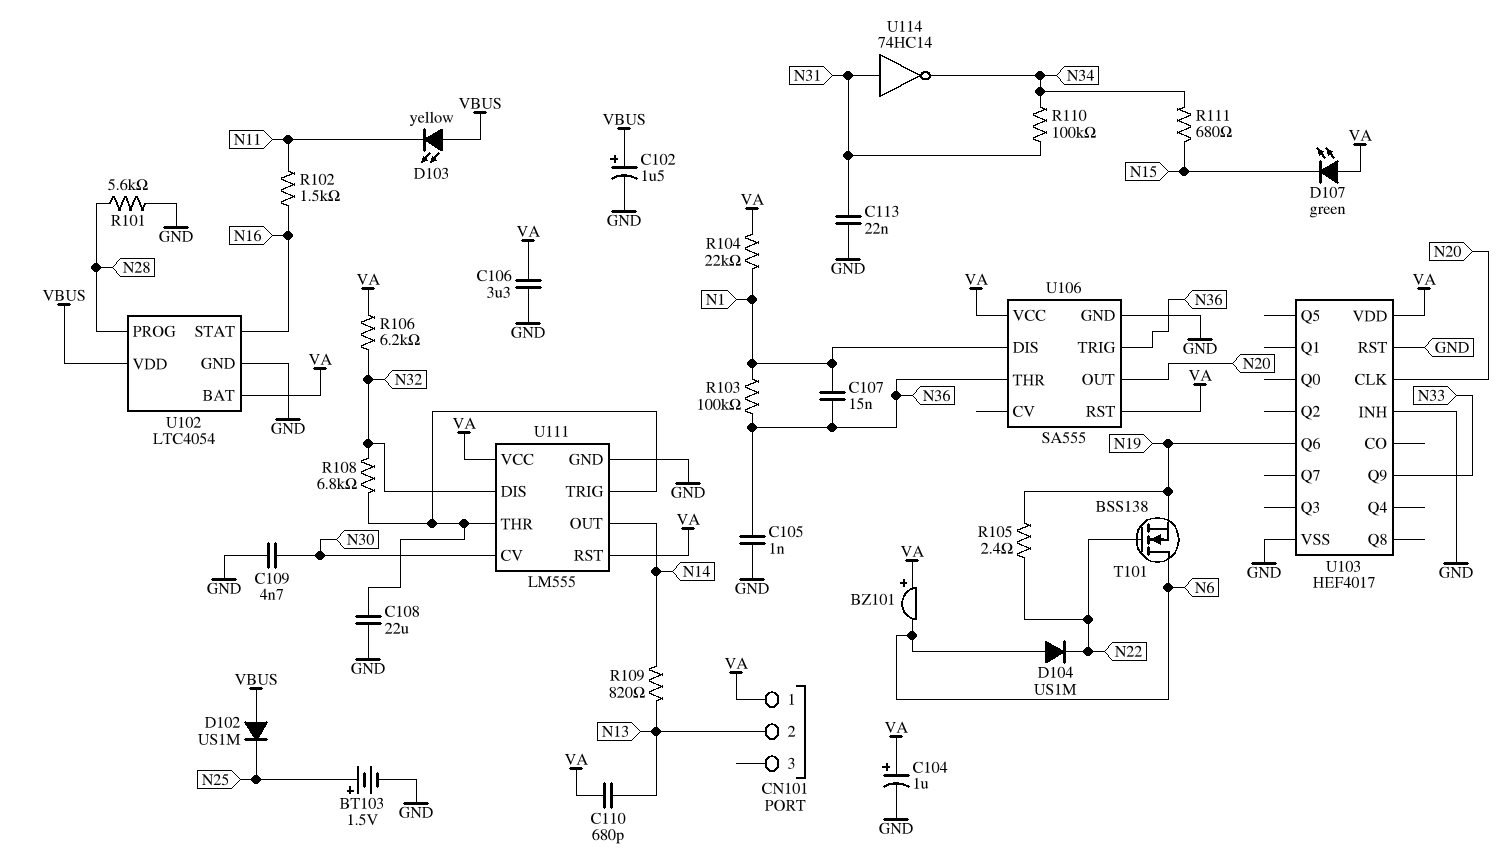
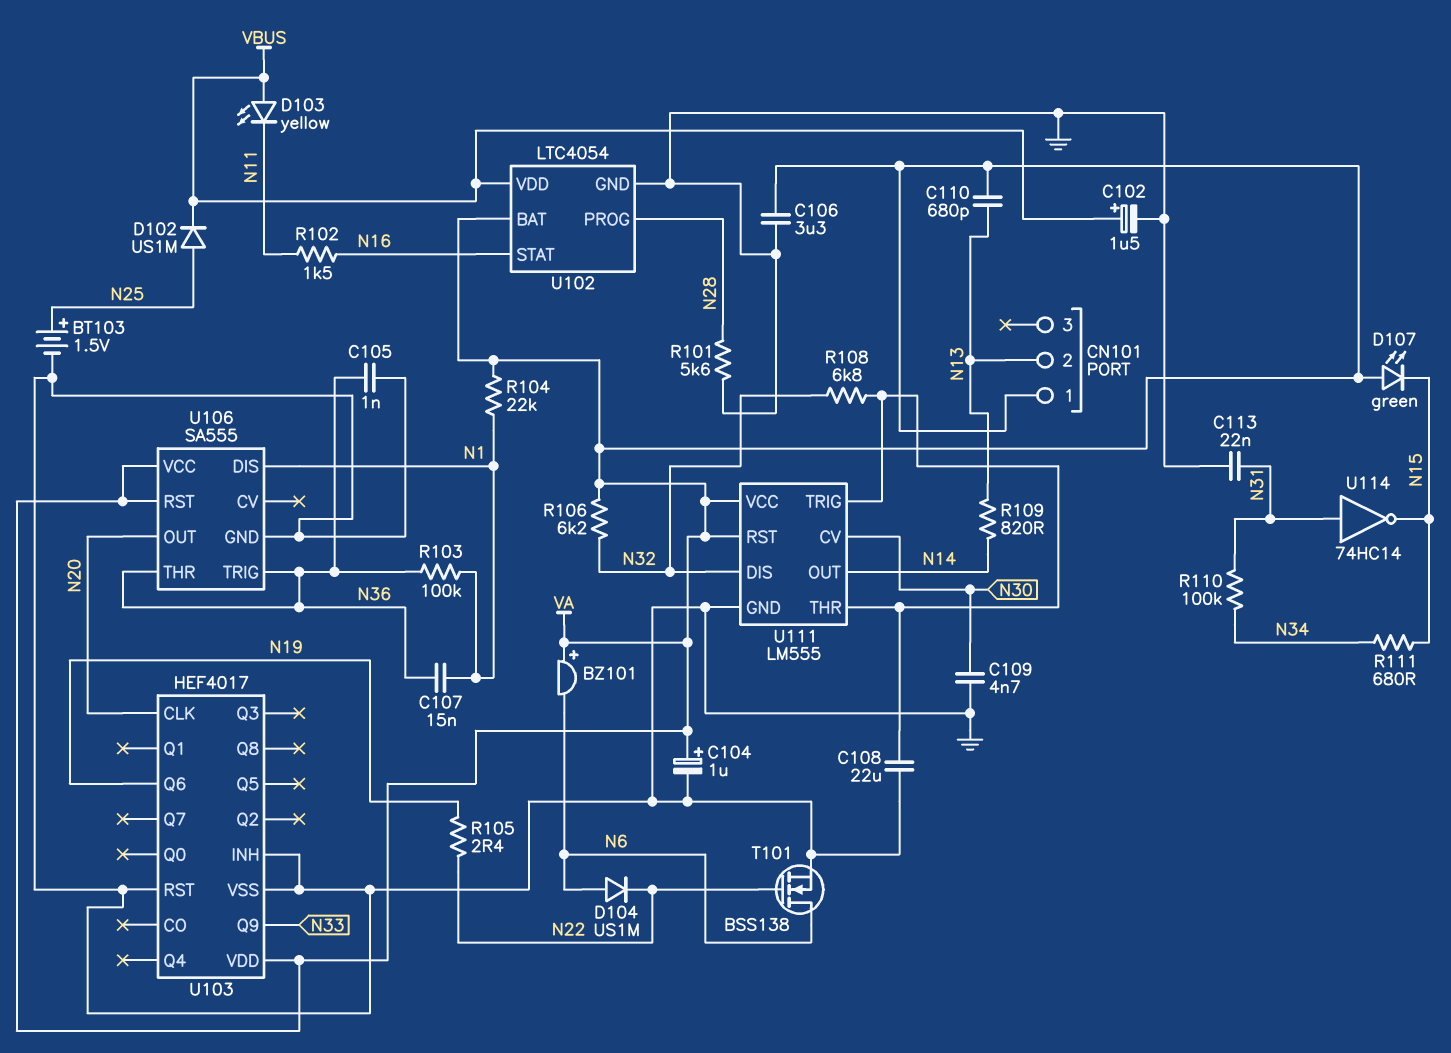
D102: diode US1M (A VBUS, K N25) -> diode US1M (A N25, K VBUS)
T101: NMOS BSS138 (G N22, D N6, S N19) -> NMOS BSS138 (G N22, D N6, S GND)
U114: NOT 74HC14 (in N31, out N34) -> NOT 74HC14 (in N31, out N15)

